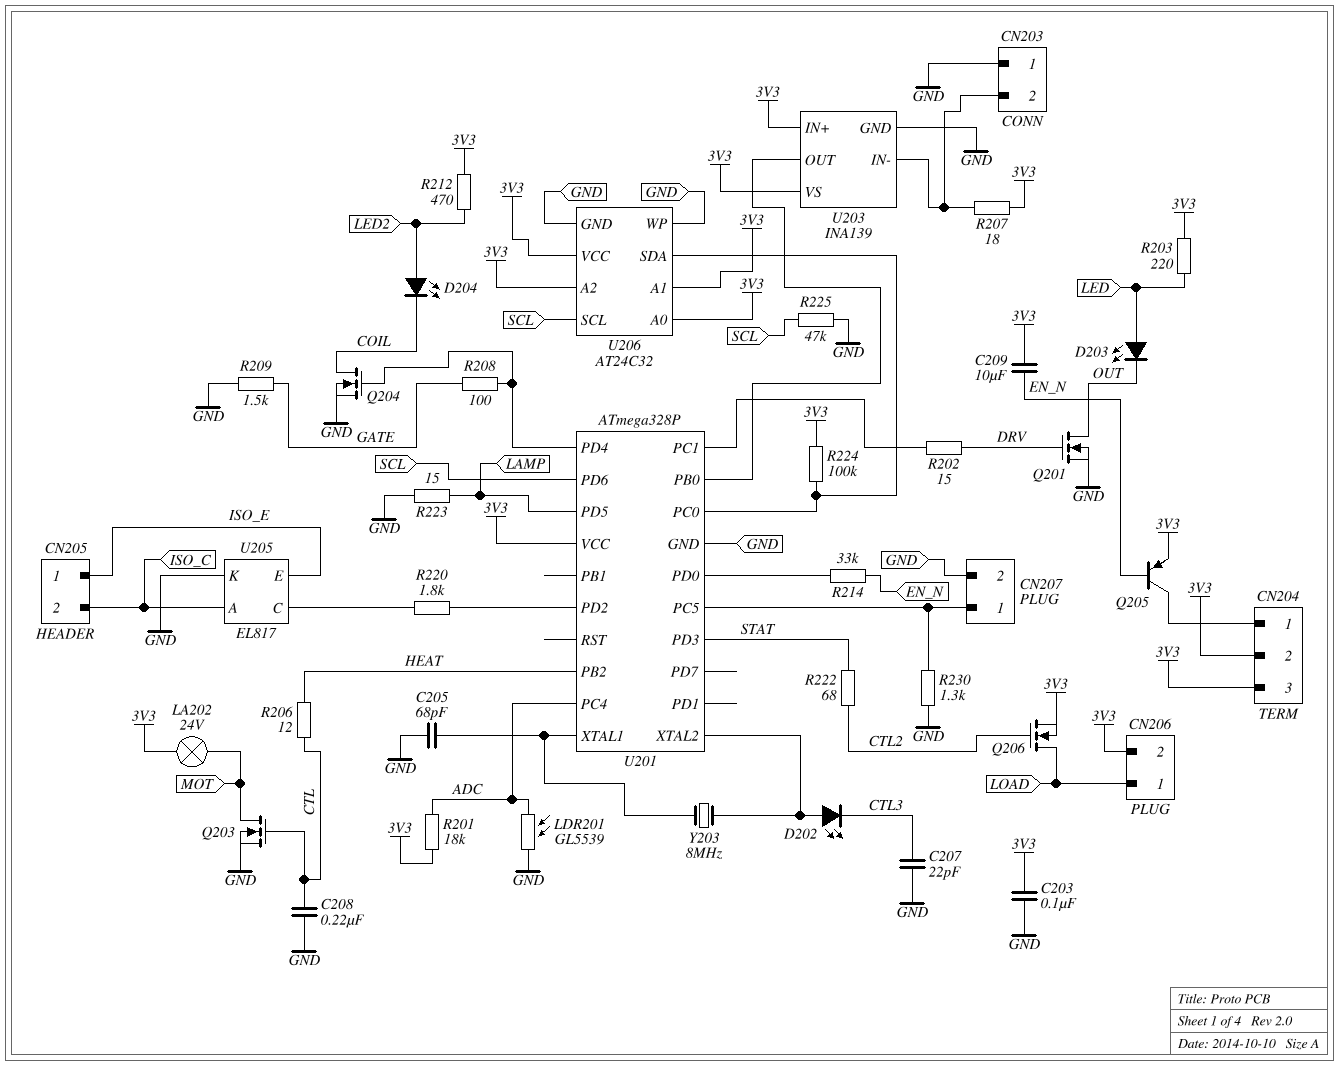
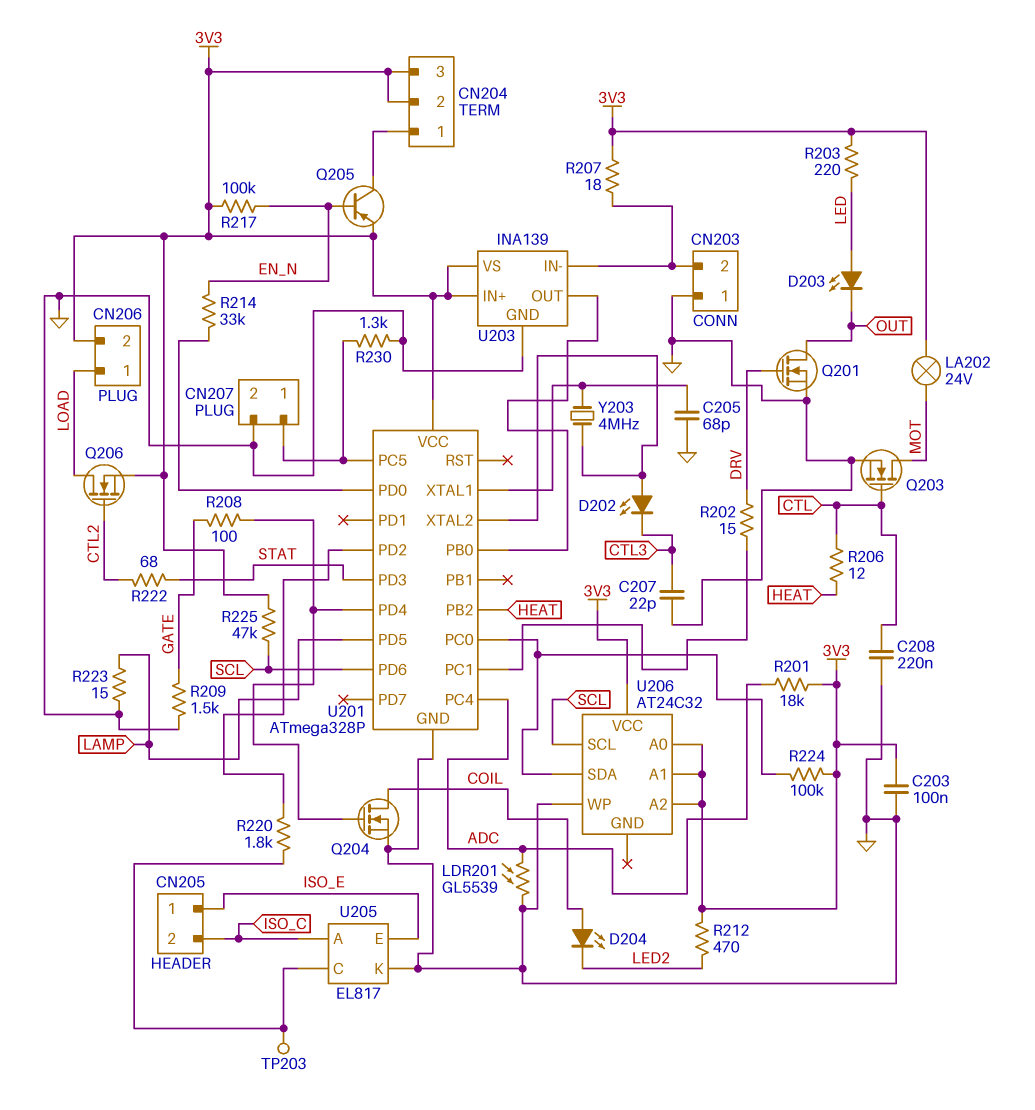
C209: 10uF (3V3, EN_N) -> none
D204: LED (A LED2, K COIL) -> LED (A COIL, K LED2)
R217: none -> 100k (3V3, EN_N)
R225: 47k (GND, SCL) -> 47k (3V3, SCL)
TP203: none -> test point (U205/C)
U206 pin GND: GND -> none
Y203: 8MHz (U201/XTAL1, U201/XTAL2) -> 4MHz (U201/XTAL1, U201/XTAL2)

